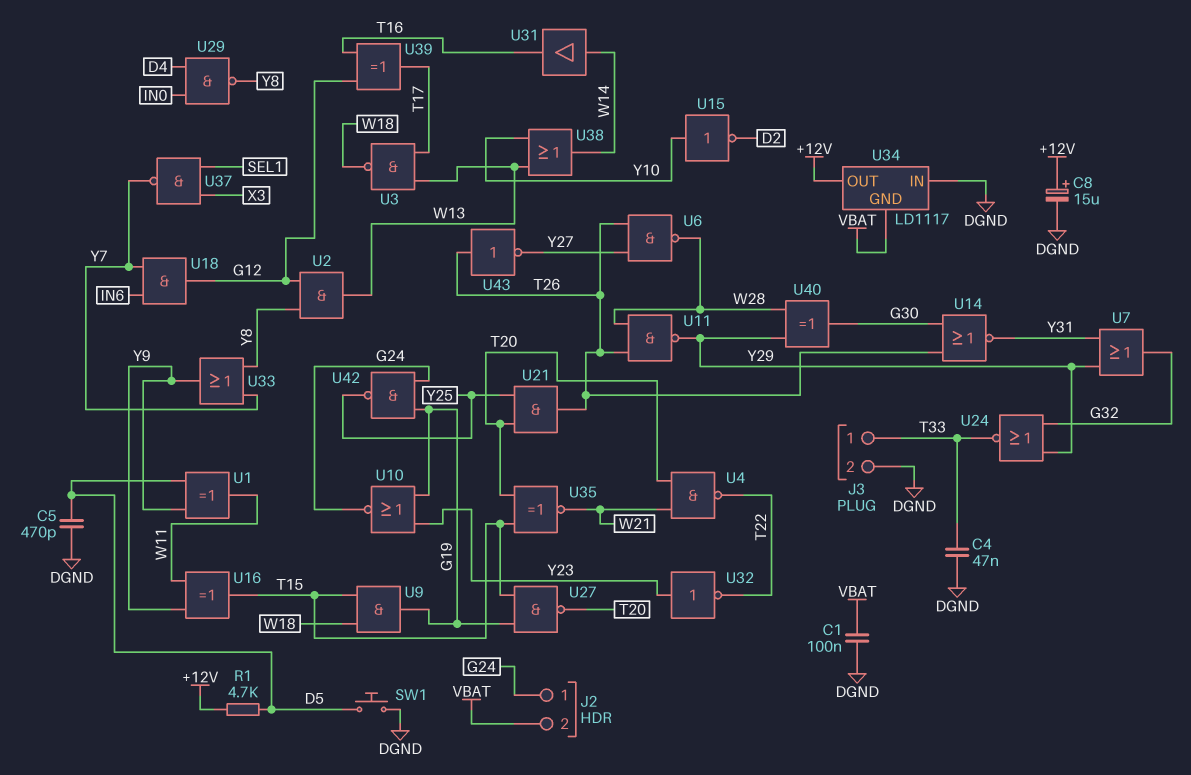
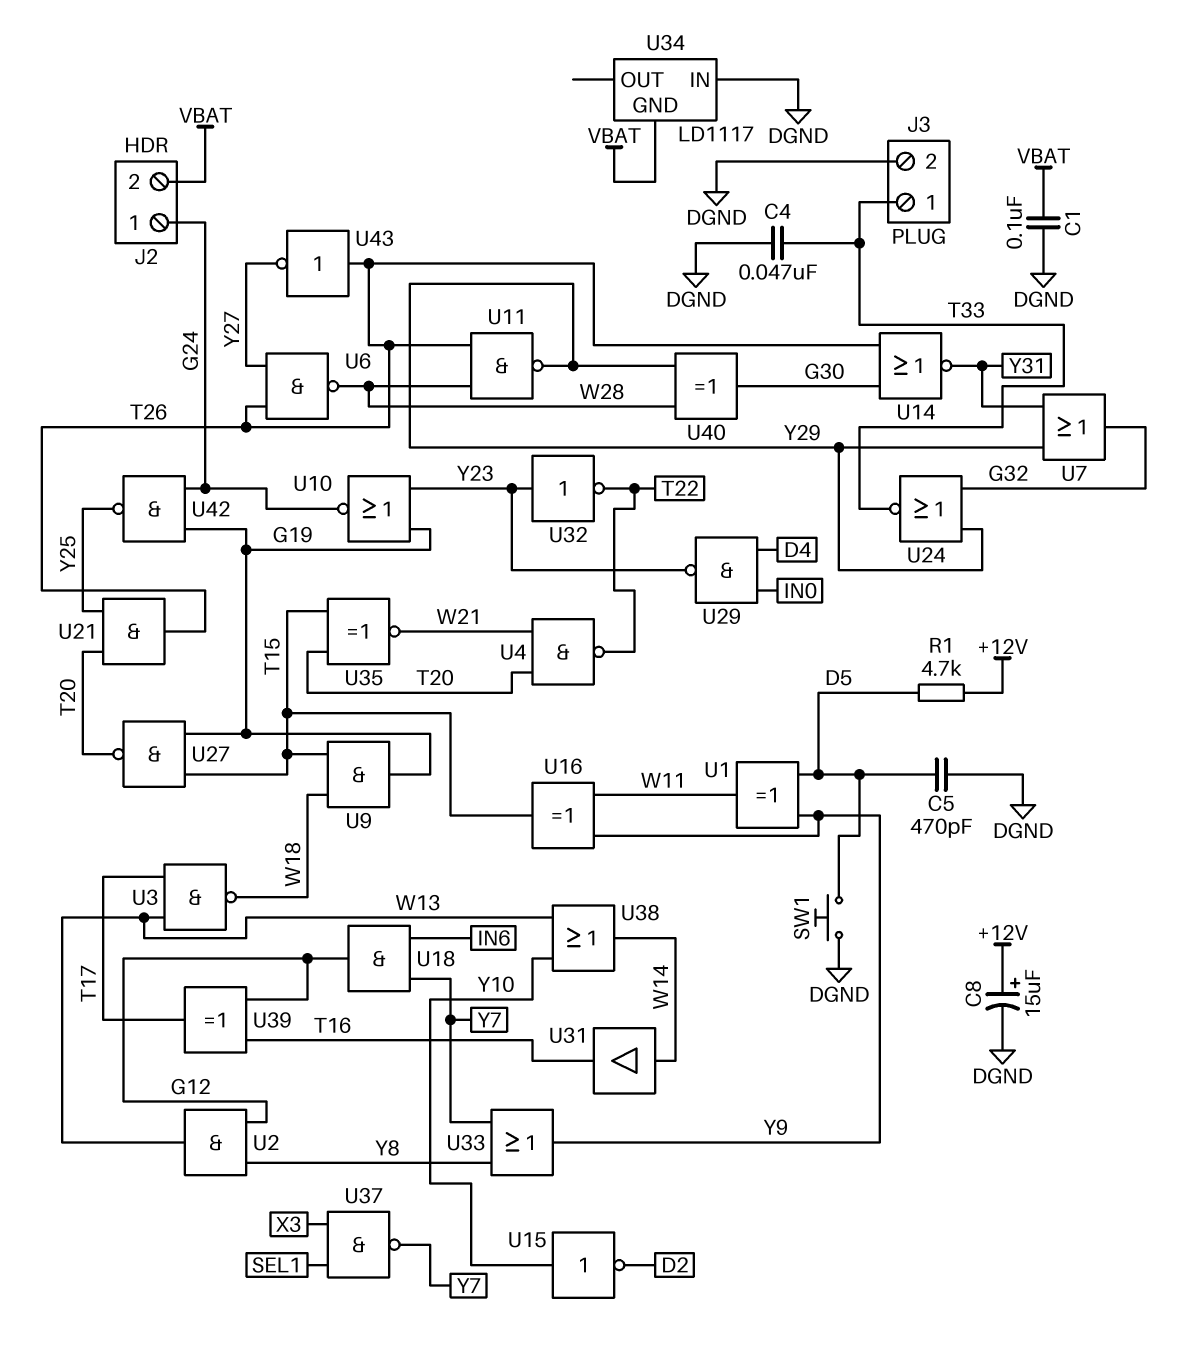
U29: NAND (in D4, in IN0, out Y8) -> NAND (in D4, in IN0, out Y23)
U34 pin OUT: +12V -> none

